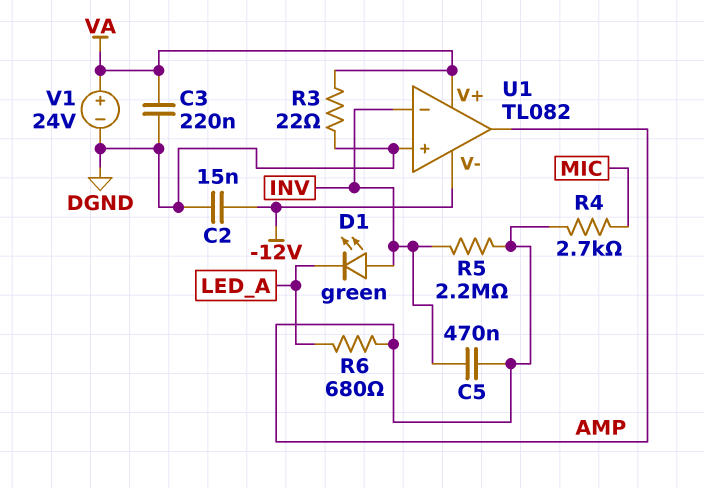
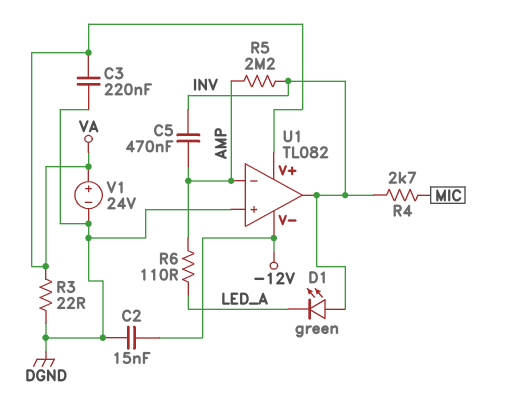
R4: 2.7k (AMP, MIC) -> 2.7k (INV, MIC)
R6: 680 (AMP, LED_A) -> 110 (AMP, LED_A)
U1 pin in-: INV -> AMP
U1 pin out: AMP -> INV

